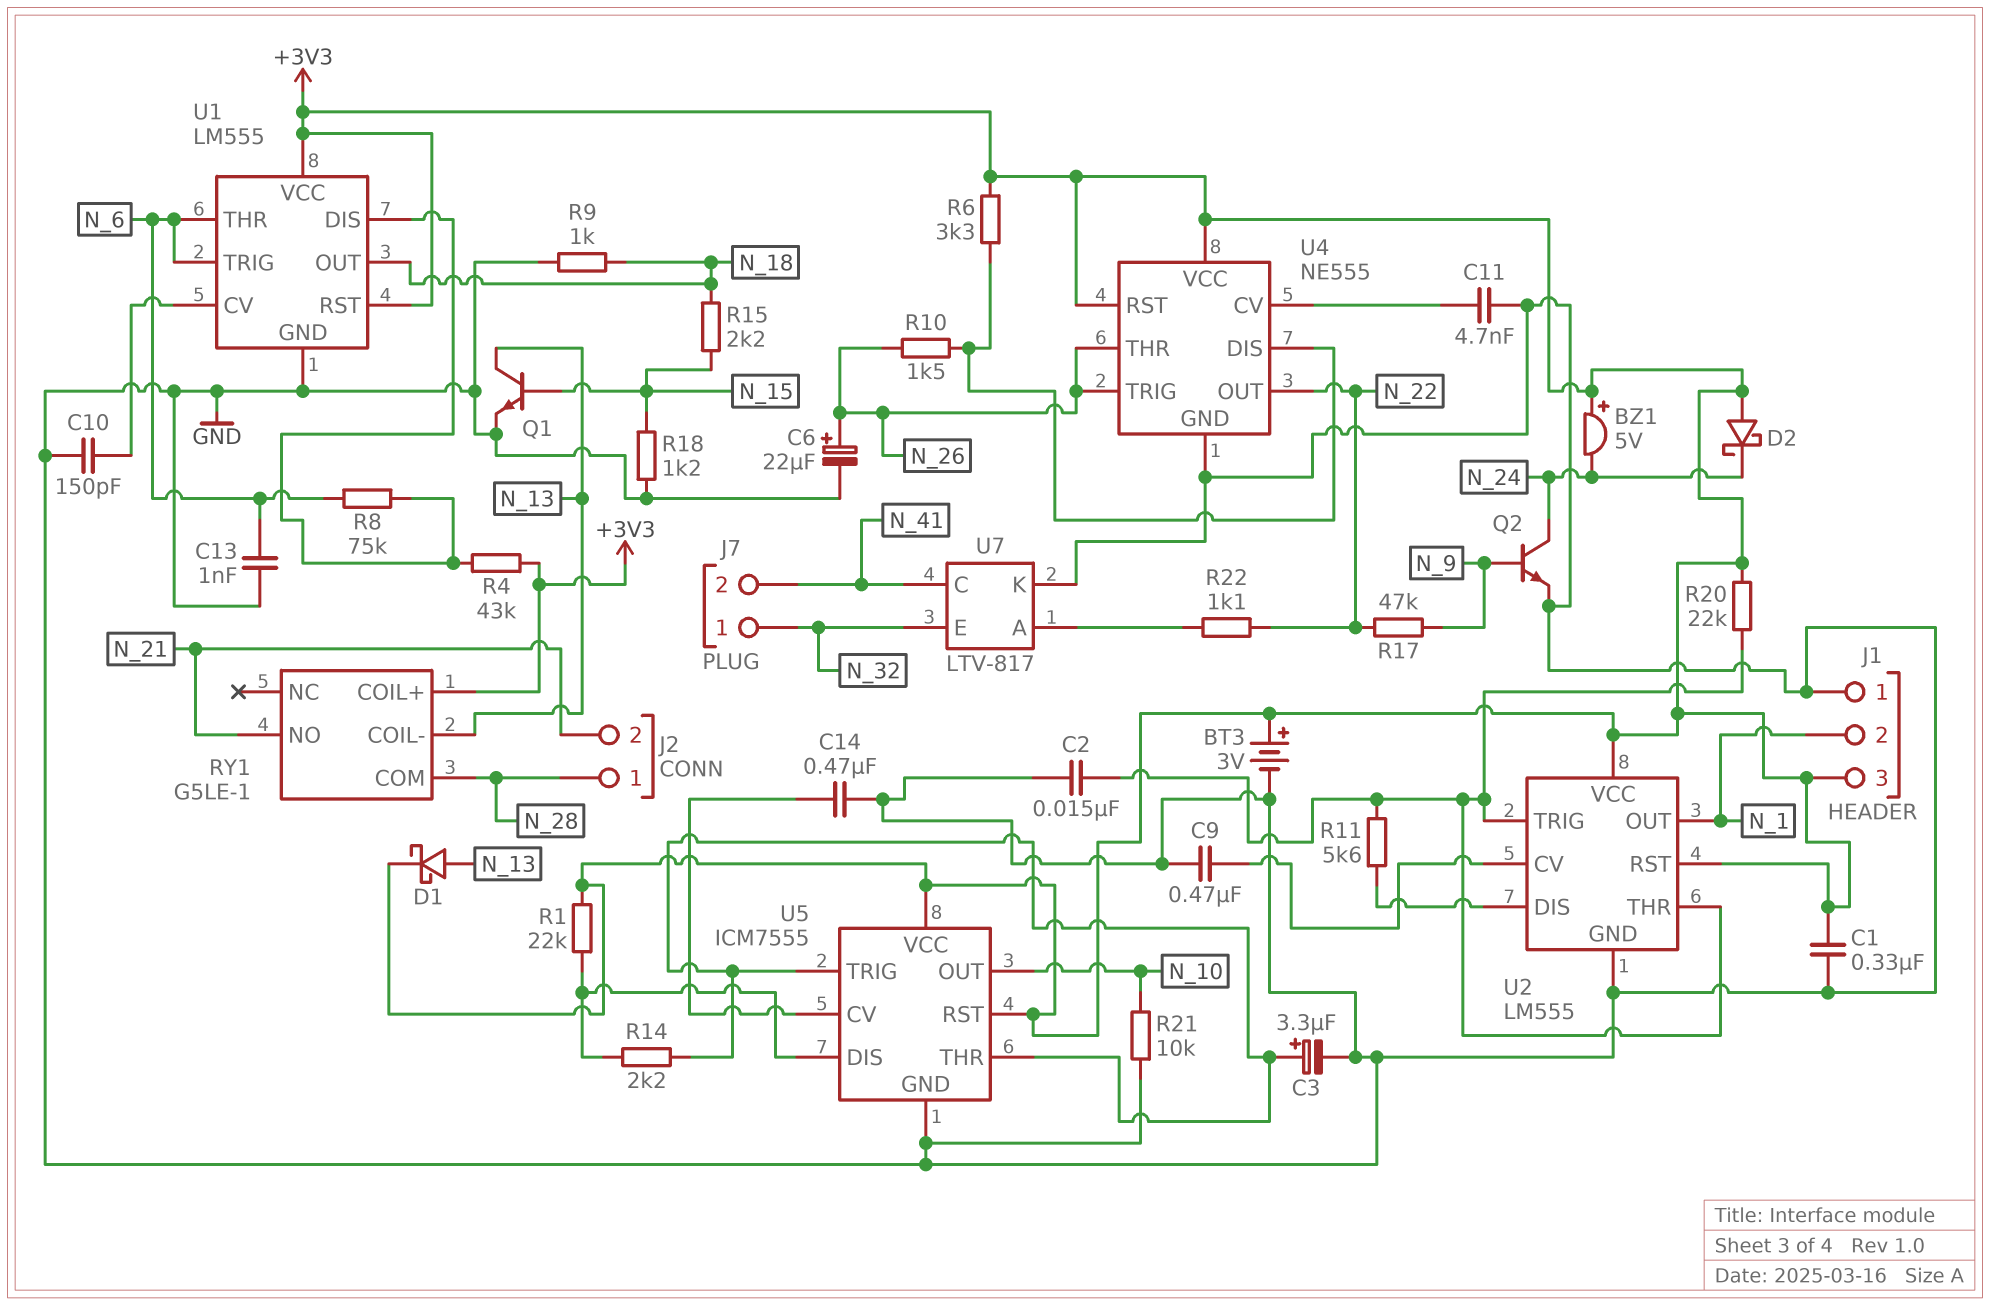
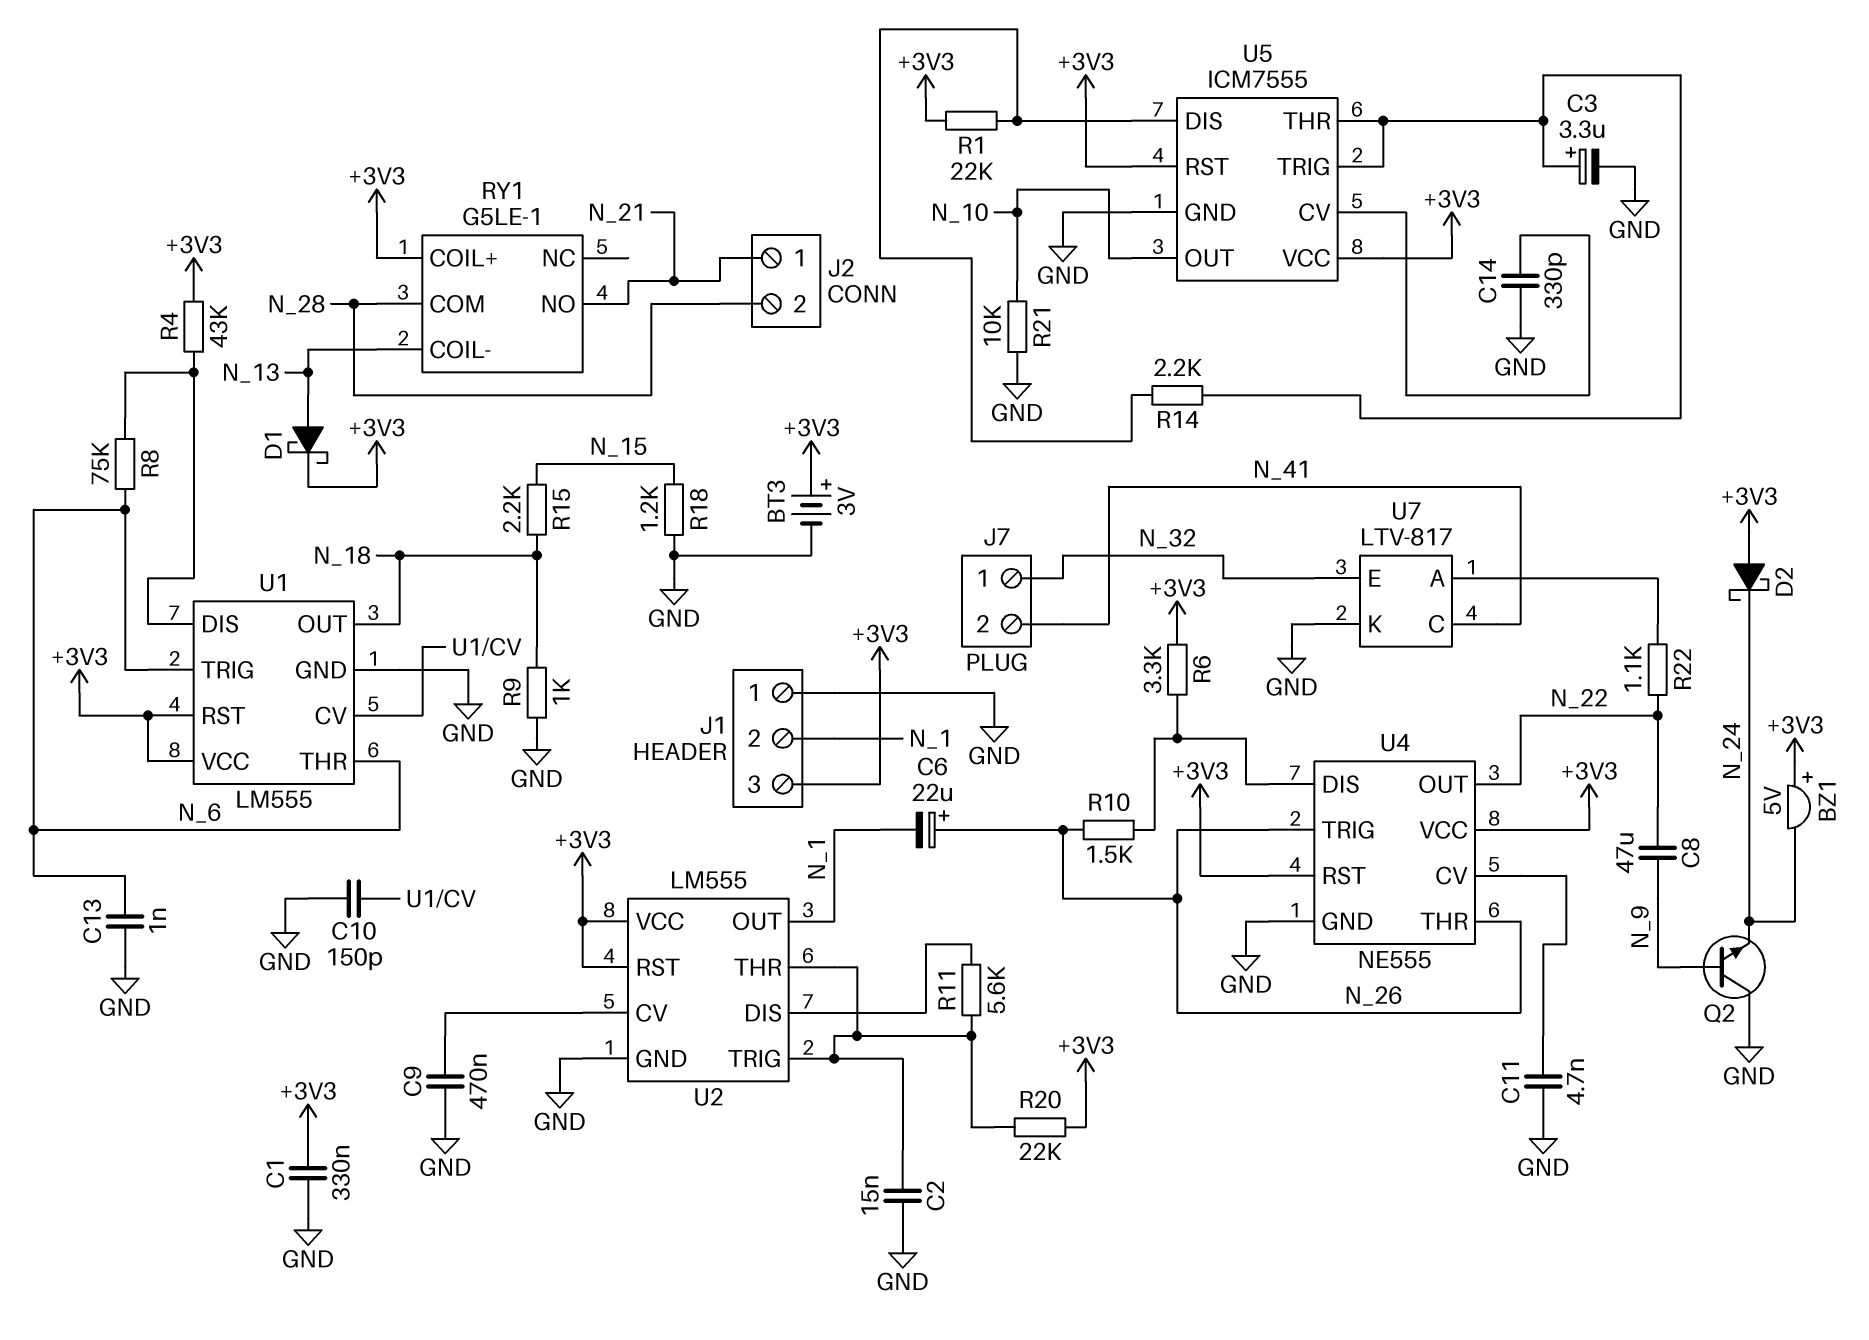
C6: 22uF (plus N_26, minus GND) -> 22uF (plus N_26, minus N_1)
C8: none -> 47uF (N_9, N_22)
C14: 470nF (GND, U5/CV) -> 330pF (GND, U5/CV)
J2 pin 1: N_28 -> N_21
J2 pin 2: N_21 -> N_28
Q1: NPN (B N_15, C N_13, E GND) -> none
Q2: NPN (B N_9, C N_24, E GND) -> NPN (B N_9, C GND, E N_24)
R17: 47k (N_9, N_22) -> none

